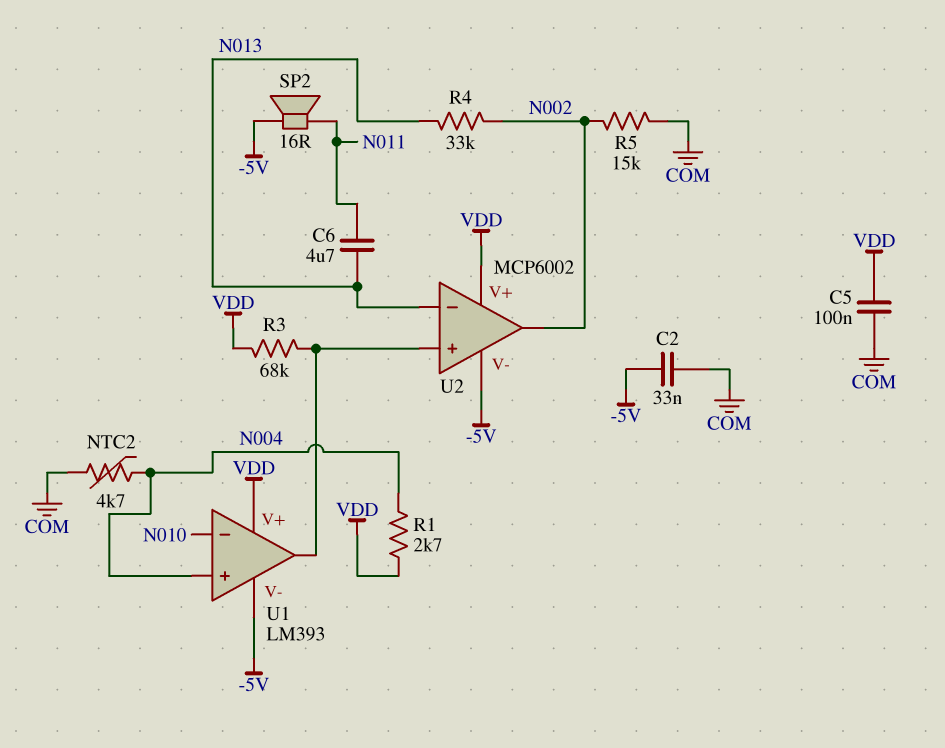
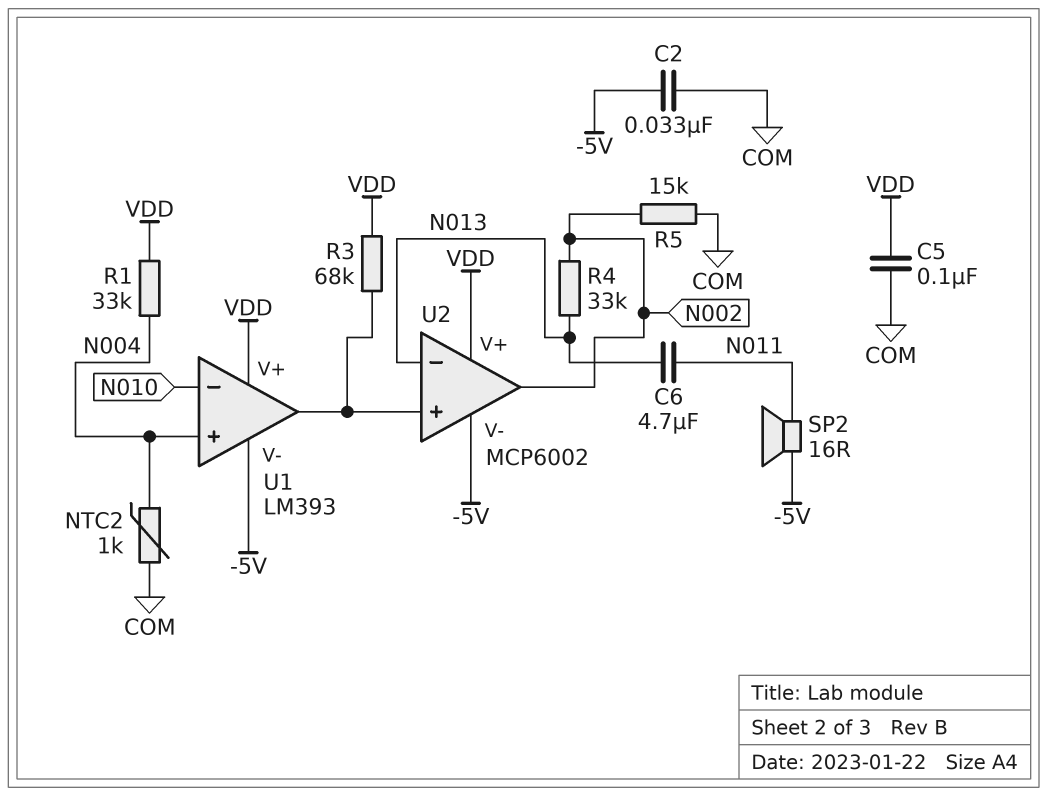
NTC2: 4.7k (COM, N004) -> 1k (COM, N004)
R1: 2.7k (N004, VDD) -> 33k (N004, VDD)

